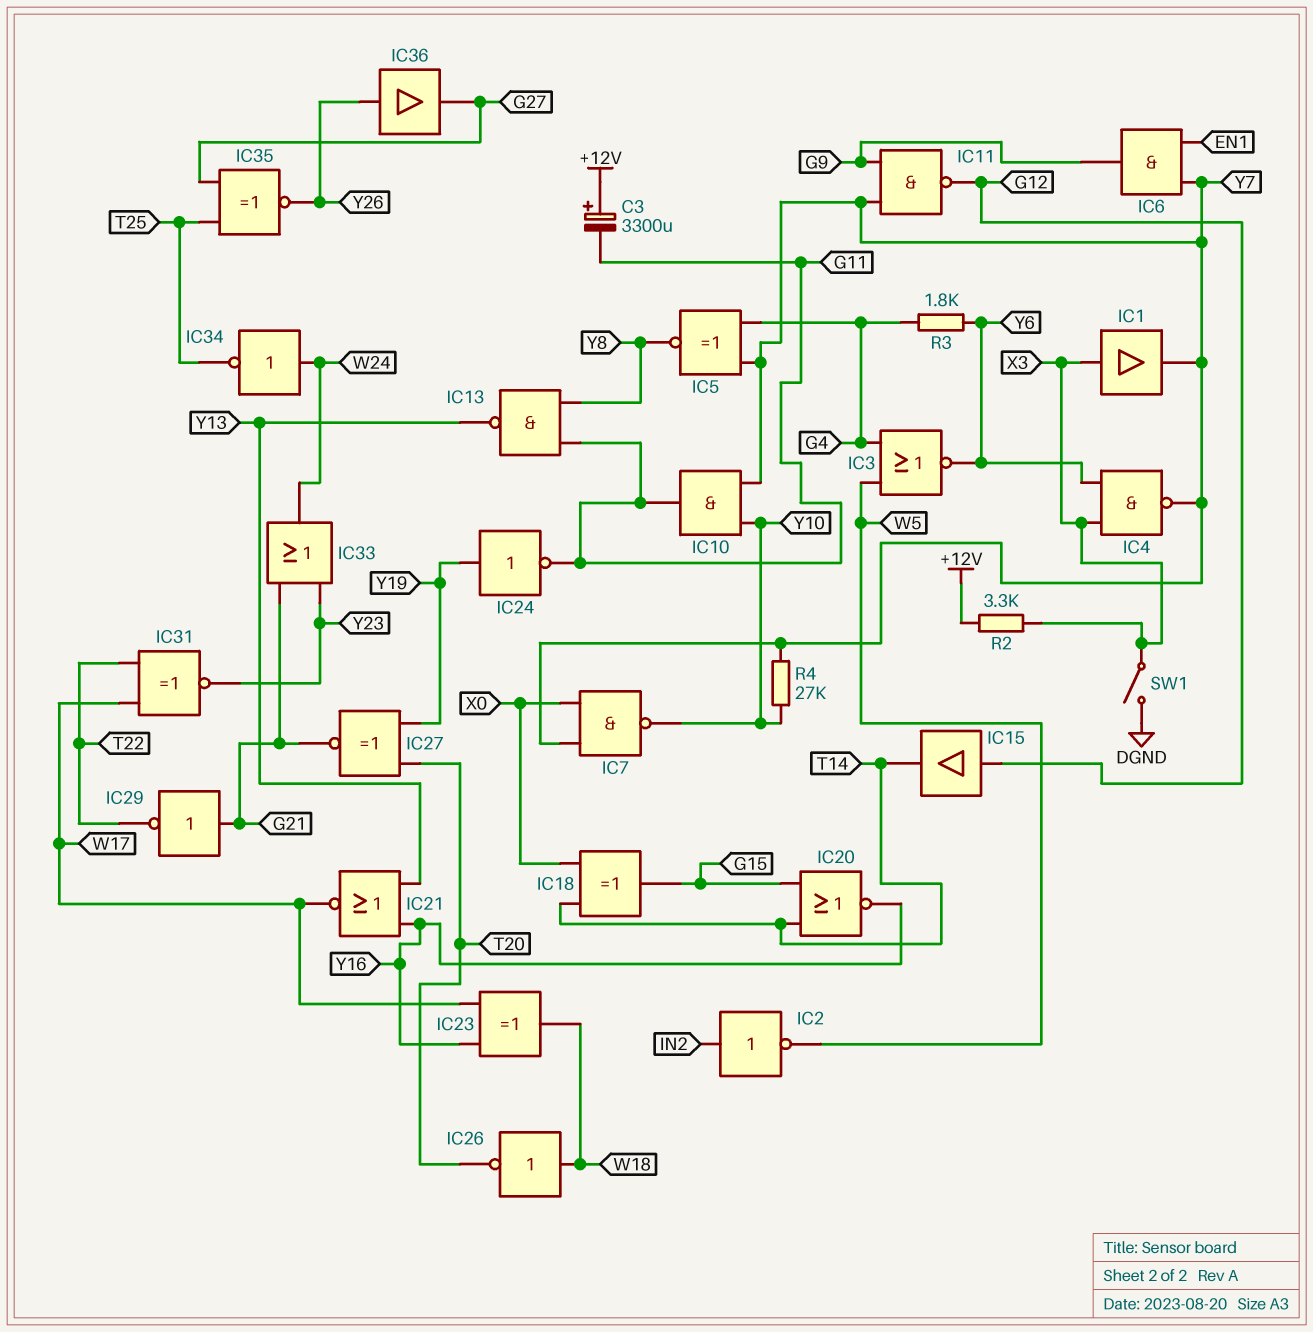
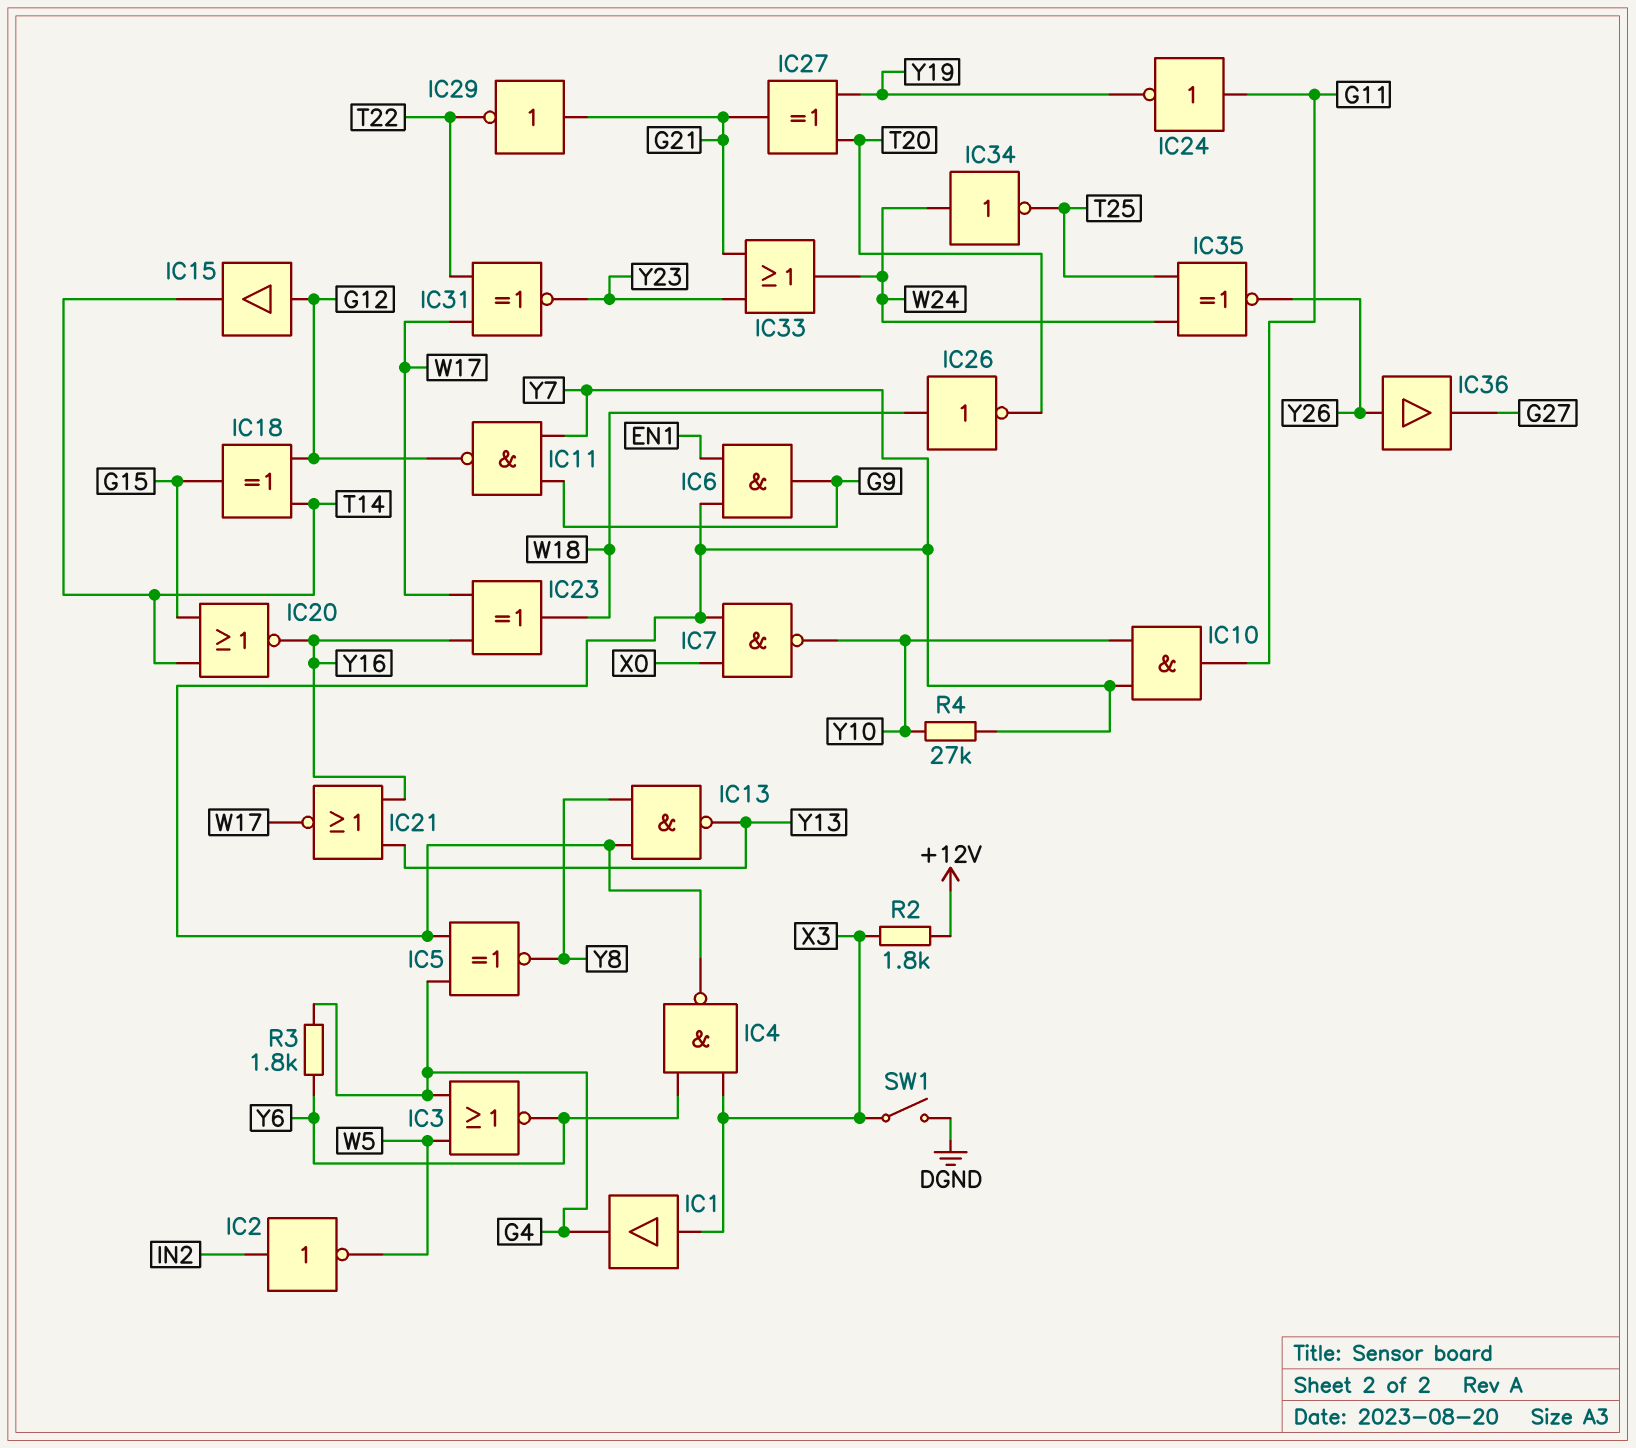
C3: 3300uF (plus +12V, minus G11) -> none
IC1: buffer (in X3, out Y7) -> buffer (in X3, out G4)
IC13: NAND (in G11, in Y8, out Y13) -> NAND (in Y7, in Y8, out Y13)
IC18: XOR (in T14, in X0, out G15) -> XOR (in G12, in T14, out G15)
IC24: NOT (in Y19, out G11) -> NOT (in G11, out Y19)
IC27: XNOR (in T20, in Y19, out G21) -> XOR (in T20, in Y19, out G21)
IC35: XNOR (in G27, in T25, out Y26) -> XNOR (in T25, in W24, out Y26)
R2: 3.3k (+12V, X3) -> 1.8k (+12V, X3)

